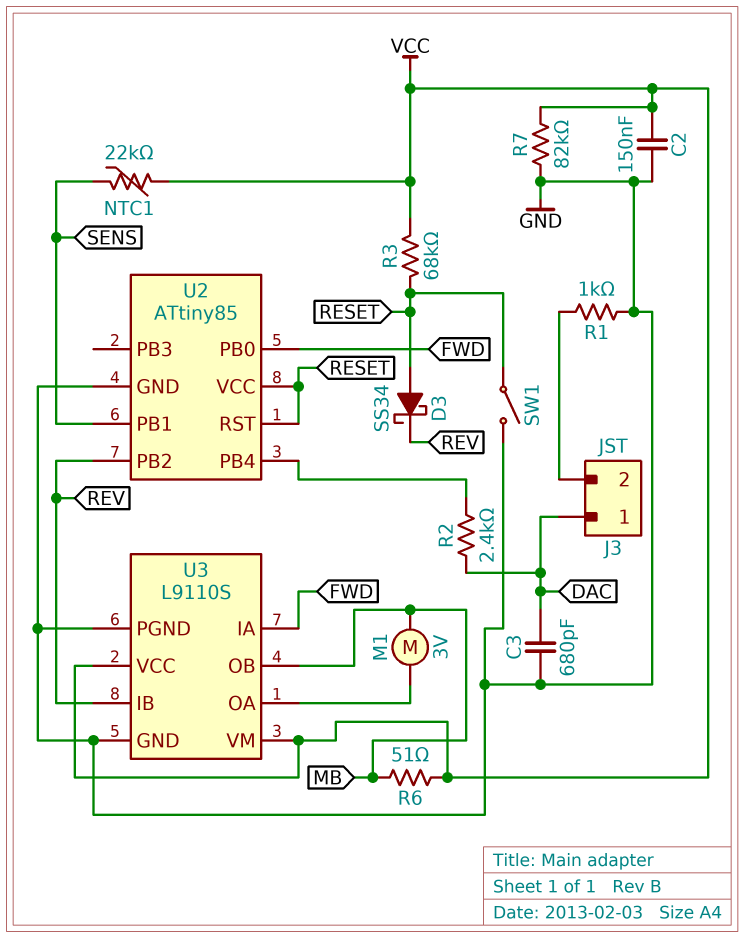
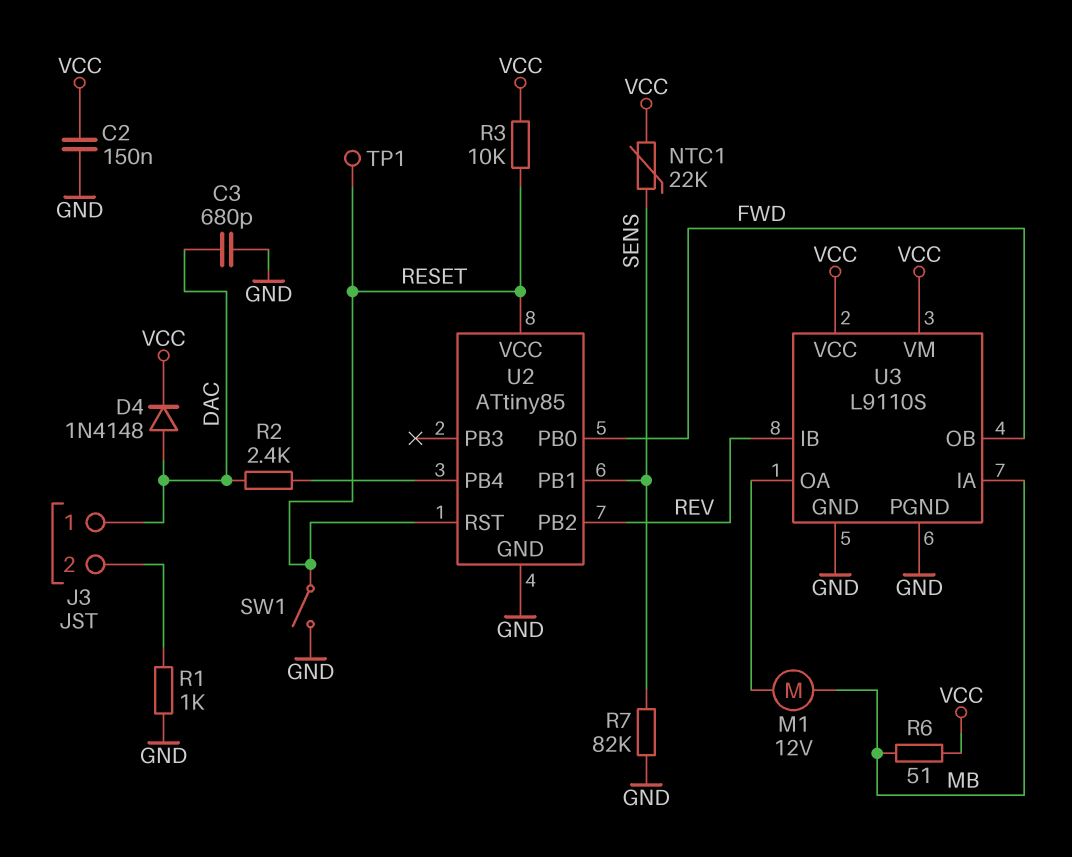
D3: schottky SS34 (A RESET, K REV) -> none
D4: none -> diode 1N4148 (A DAC, K VCC)
M1: motor 3V (MB, U3/OA) -> motor 12V (MB, U3/OA)
R3: 68k (RESET, VCC) -> 10k (RESET, VCC)
R7: 82k (GND, VCC) -> 82k (GND, SENS)
TP1: none -> test point (RESET)
U3 pin IA: FWD -> MB
U3 pin OB: MB -> FWD

